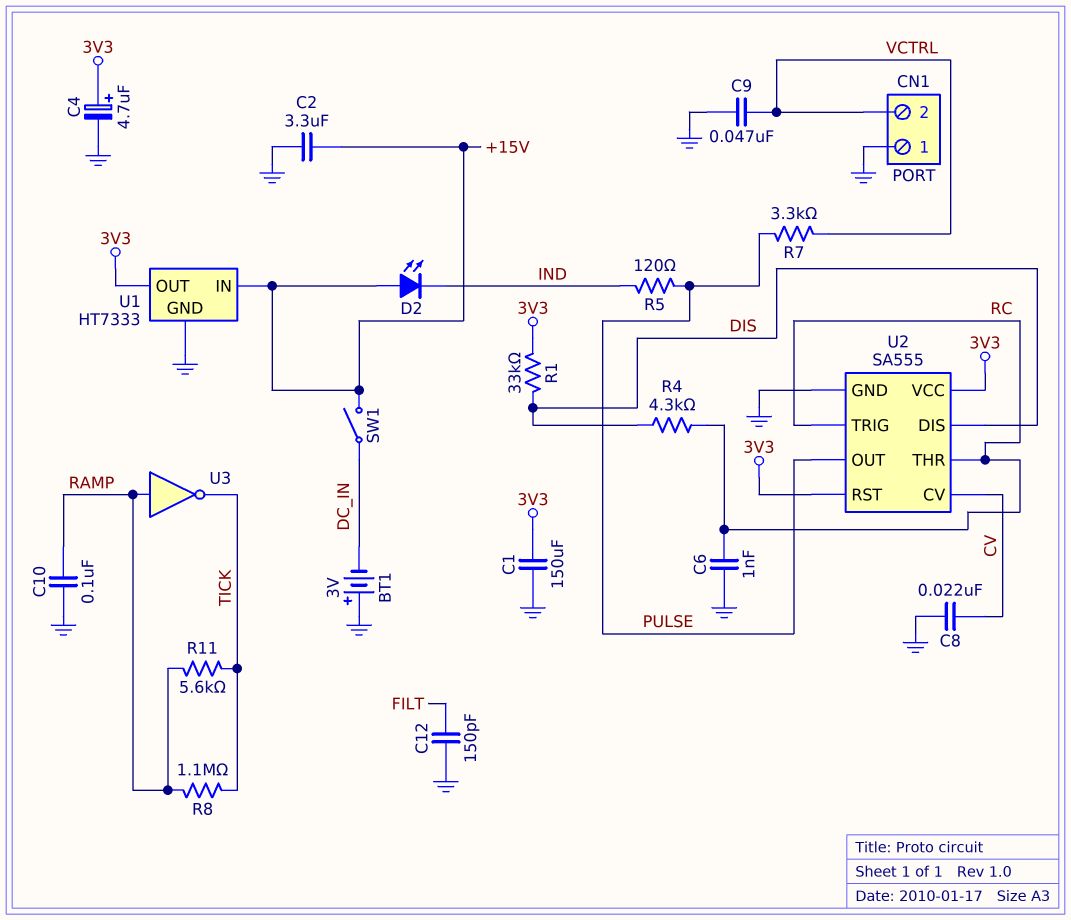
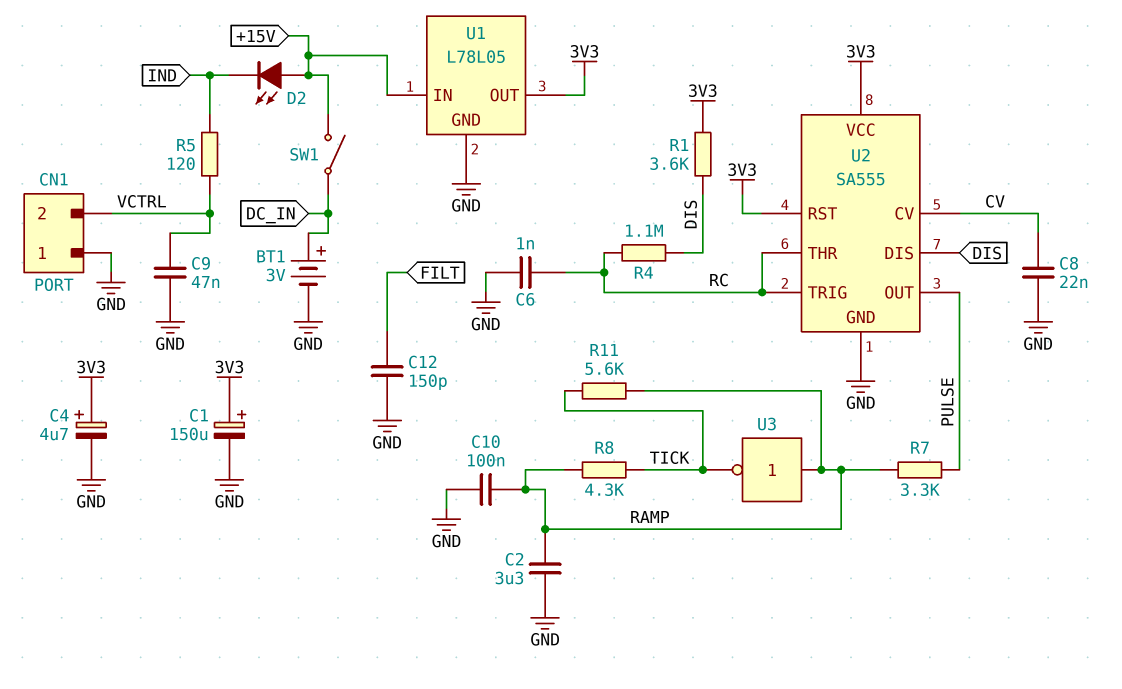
BT1: 3V (plus GND, minus DC_IN) -> 3V (plus DC_IN, minus GND)
C1: 150uF (3V3, GND) -> 150uF (plus 3V3, minus GND)
C2: 3.3uF (+15V, GND) -> 3.3uF (GND, RAMP)
R1: 33k (3V3, DIS) -> 3.6k (3V3, DIS)
R4: 4.3k (DIS, RC) -> 1.1M (DIS, RC)
R5: 120 (IND, PULSE) -> 120 (IND, VCTRL)
R7: 3.3k (PULSE, VCTRL) -> 3.3k (PULSE, RAMP)
R8: 1.1M (RAMP, TICK) -> 4.3k (RAMP, TICK)
U1: HT7333 -> L78L05

